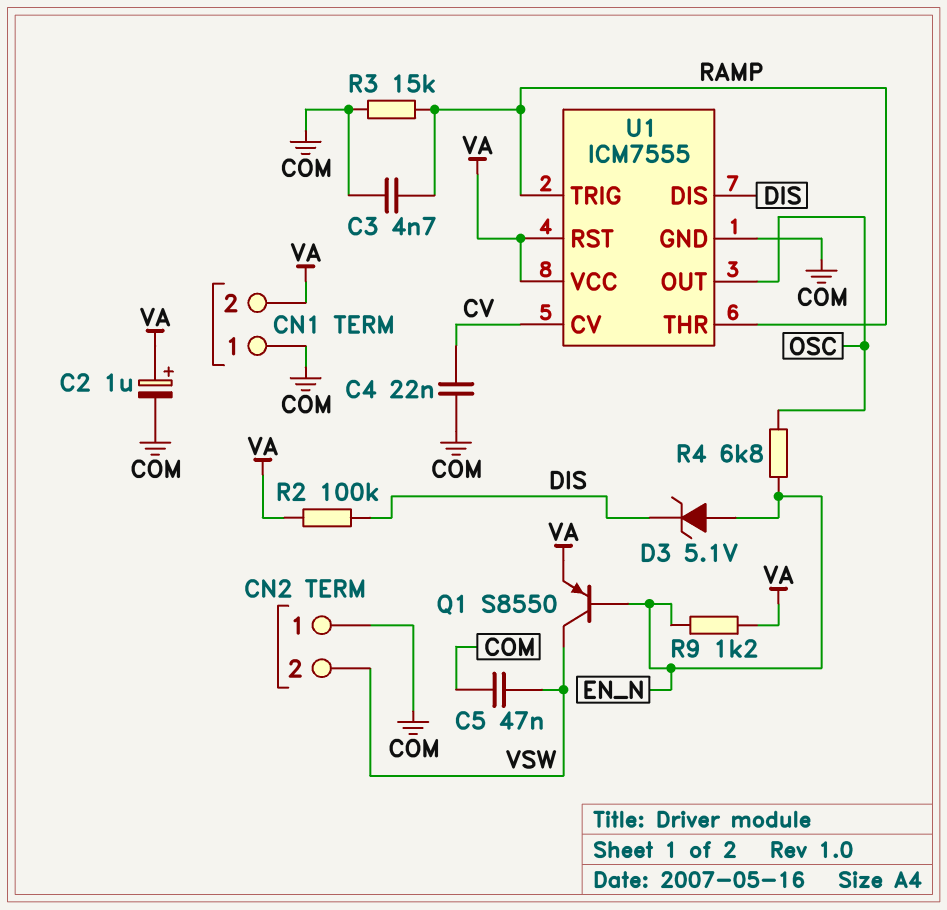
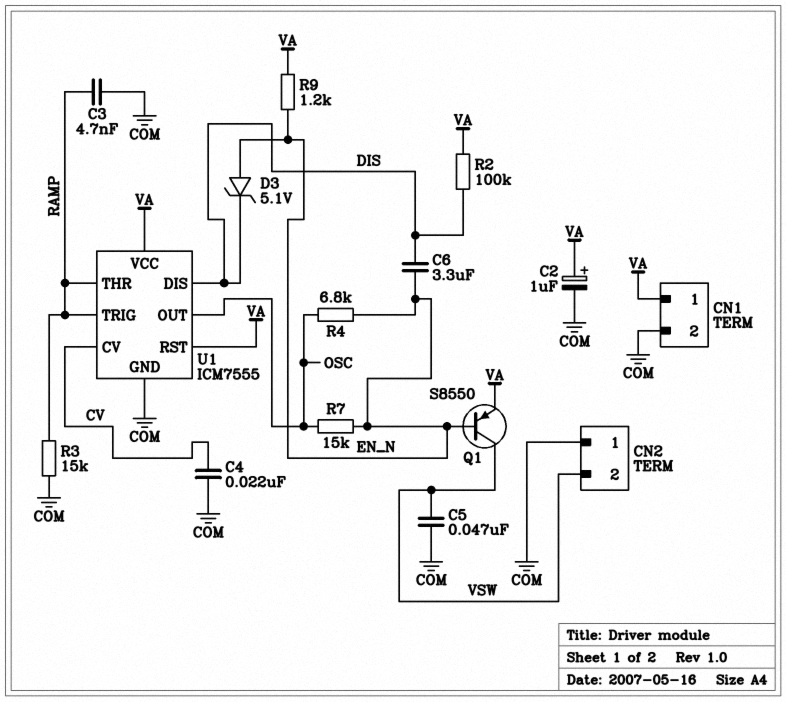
C6: none -> 3.3uF (DIS, EN_N)
CN1 pin 1: COM -> VA
CN1 pin 2: VA -> COM
R7: none -> 15k (EN_N, OSC)

